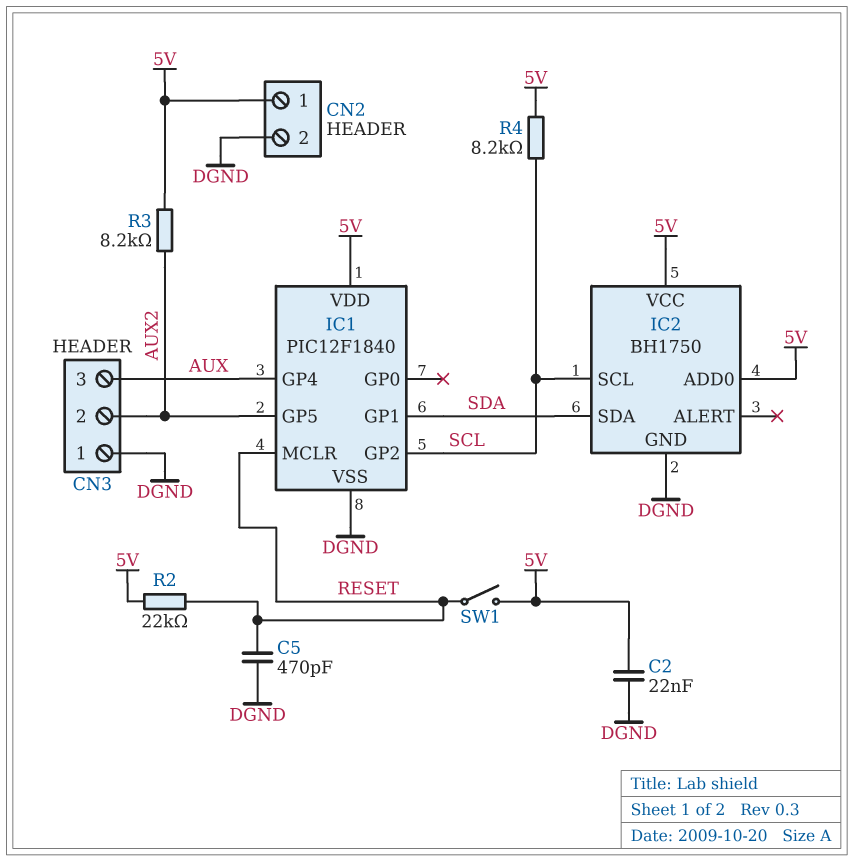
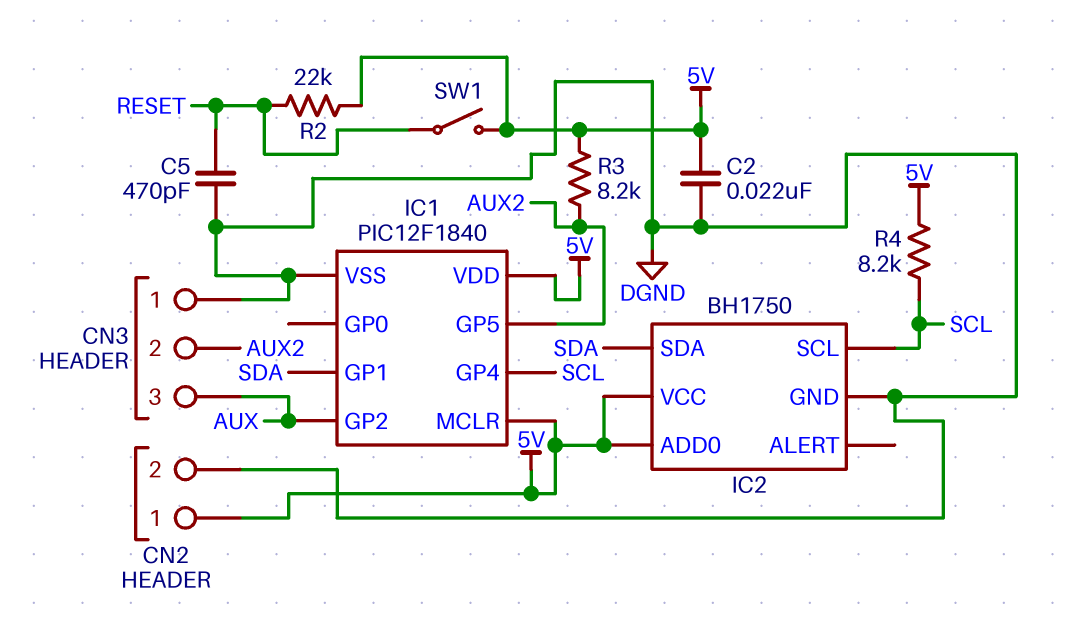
IC1 pin GP2: SCL -> AUX
IC1 pin GP4: AUX -> SCL
IC1 pin MCLR: RESET -> 5V

